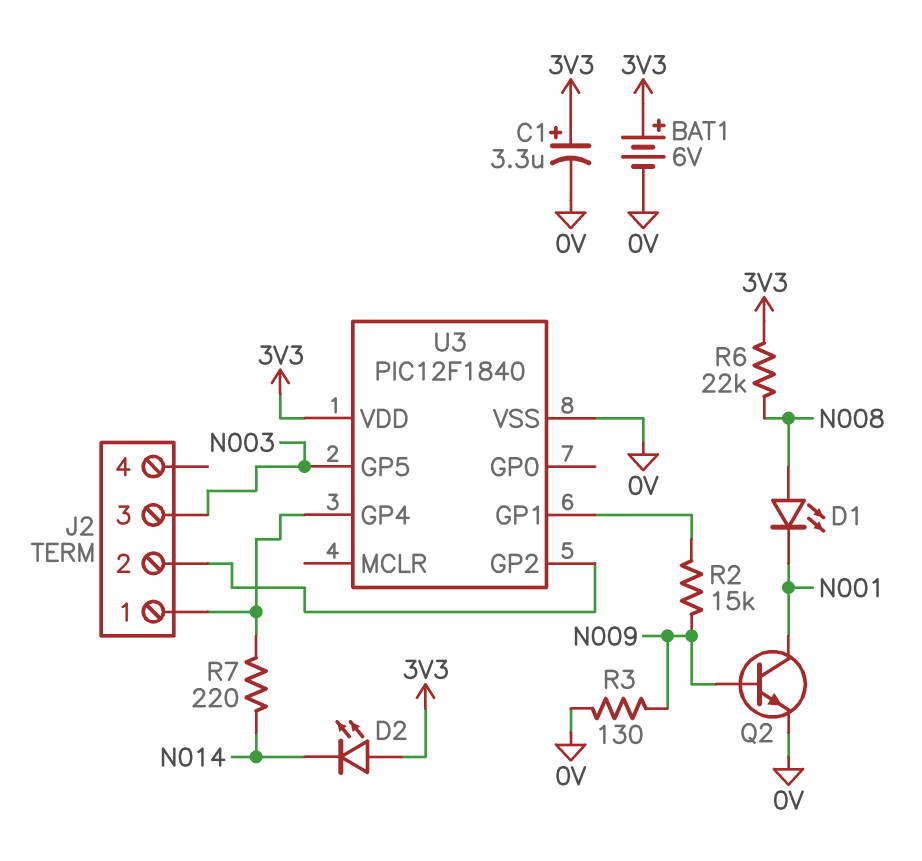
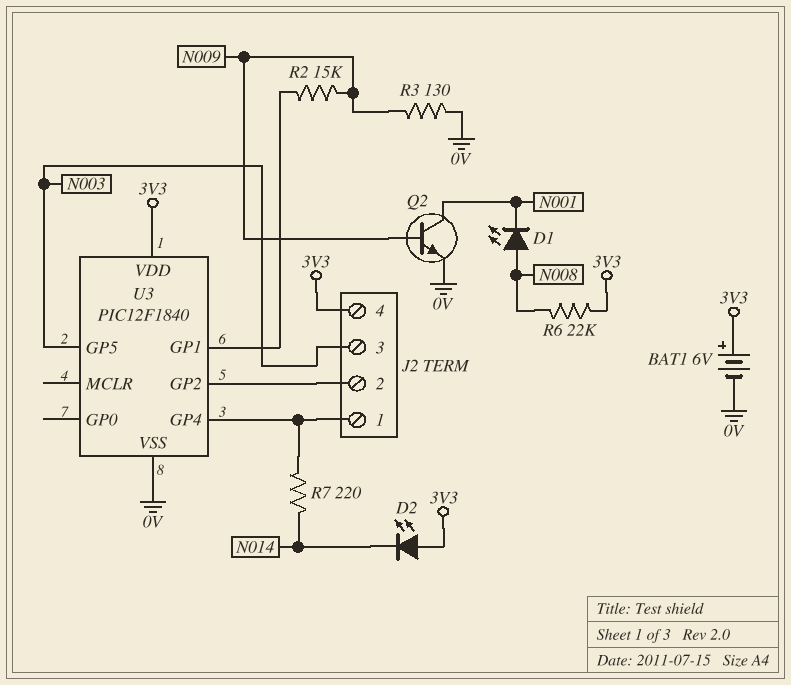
C1: 3.3uF (plus 3V3, minus 0V) -> none
J2 pin 4: none -> 3V3

